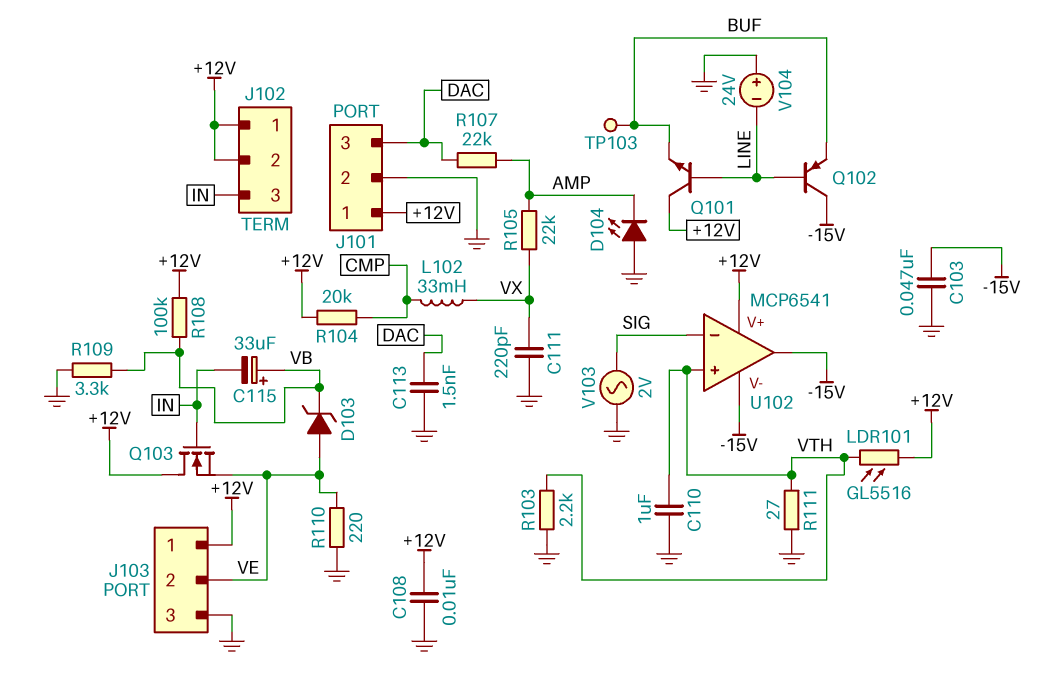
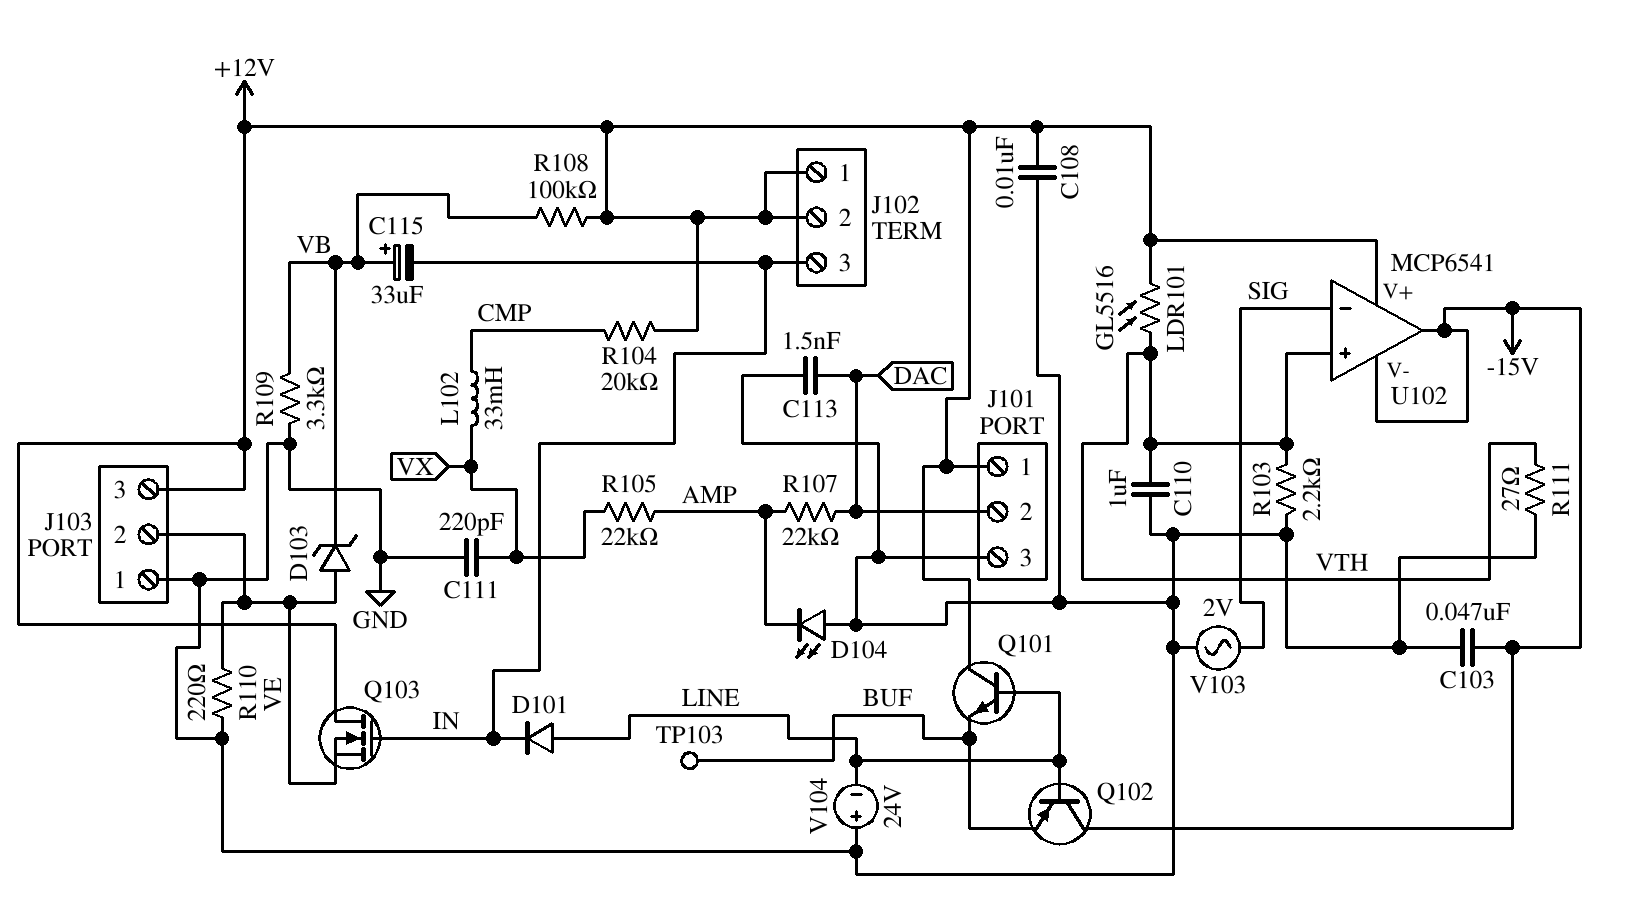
D101: none -> diode (A LINE, K IN)
J101 pin 2: GND -> DAC
J101 pin 3: DAC -> GND
J103 pin 1: +12V -> GND
J103 pin 3: GND -> +12V

